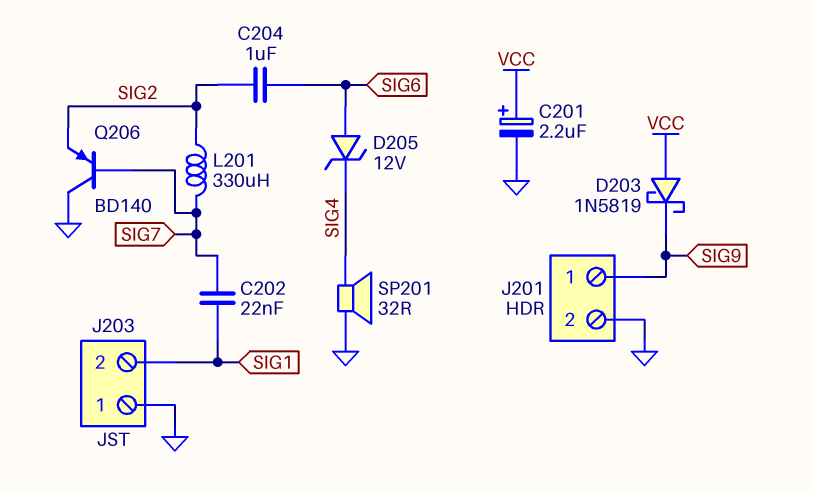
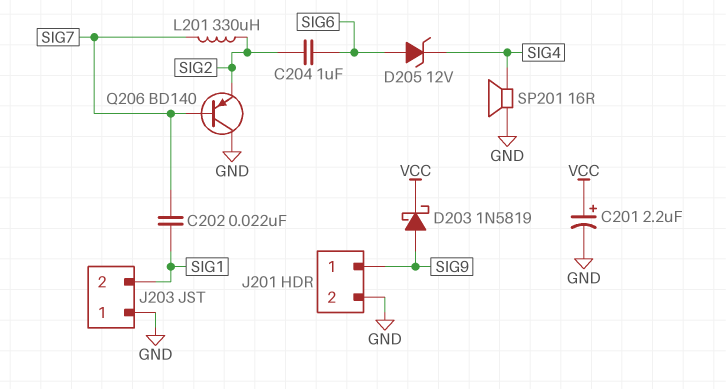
D203: schottky 1N5819 (A VCC, K SIG9) -> schottky 1N5819 (A SIG9, K VCC)
SP201: speaker 32R (GND, SIG4) -> speaker 16R (GND, SIG4)

